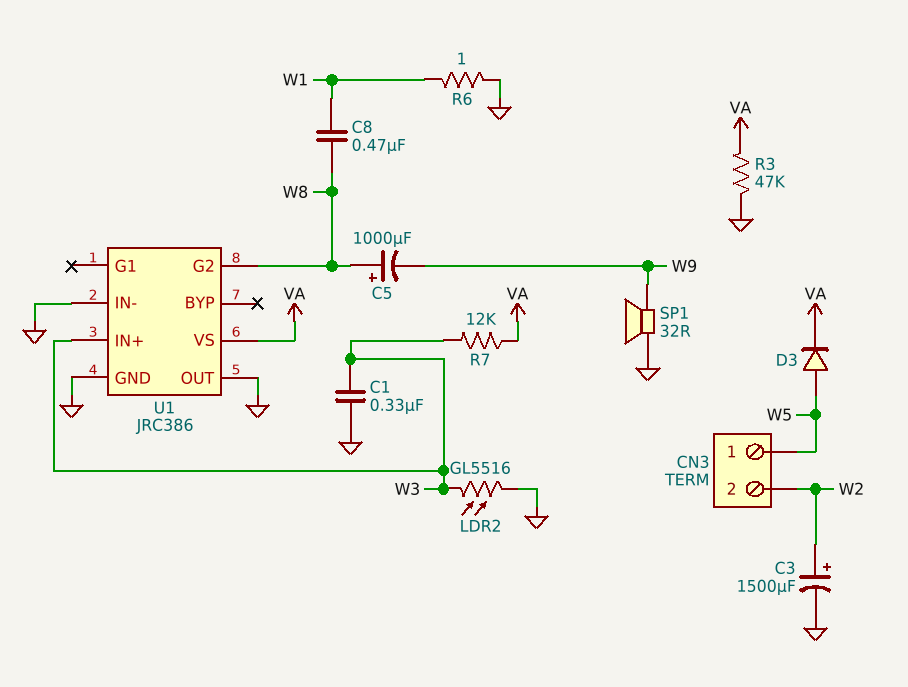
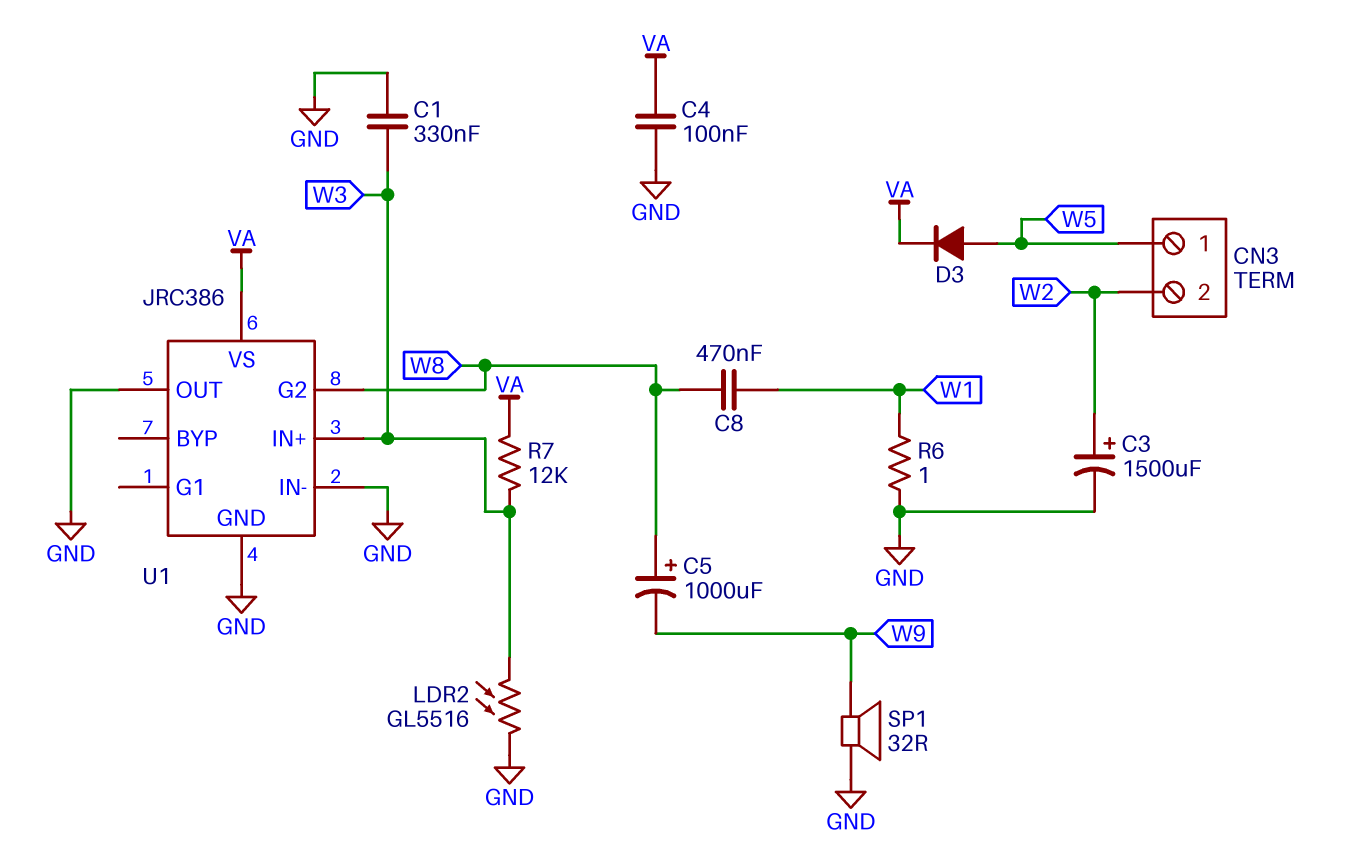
C4: none -> 100nF (GND, VA)
R3: 47k (GND, VA) -> none

